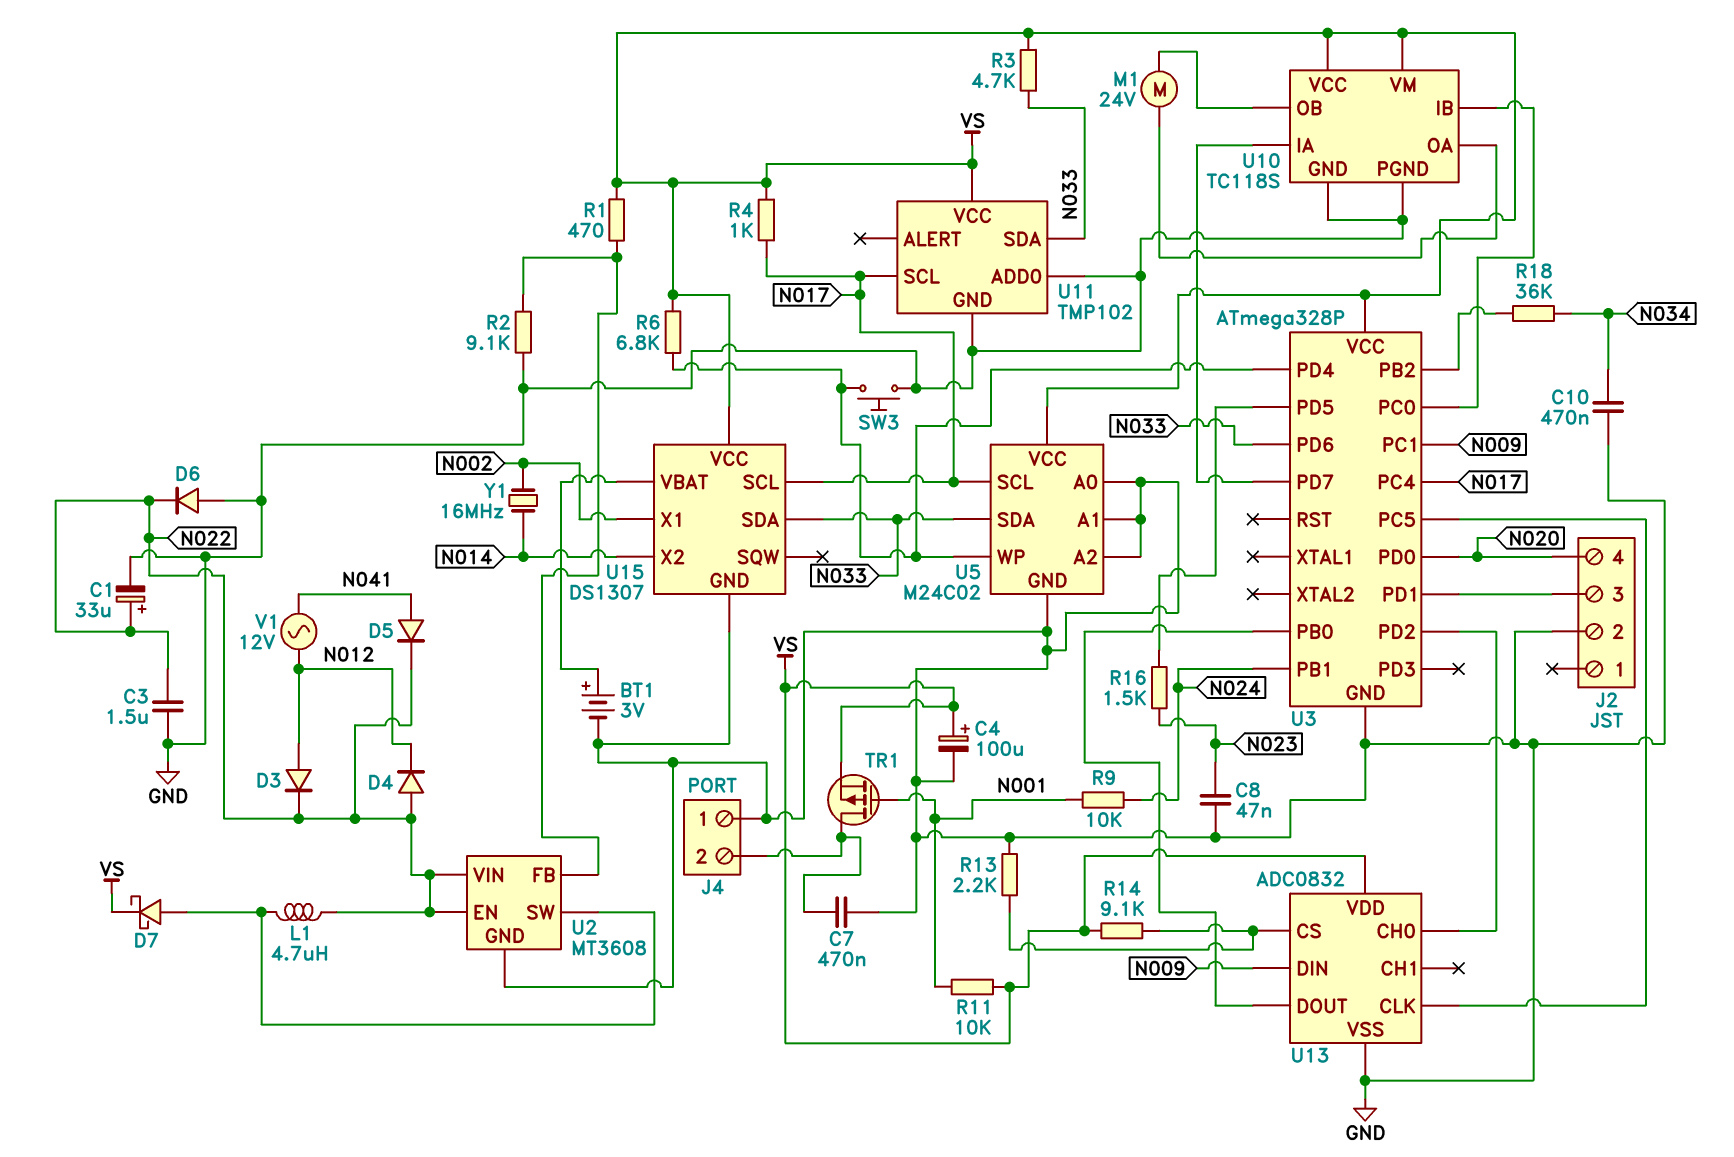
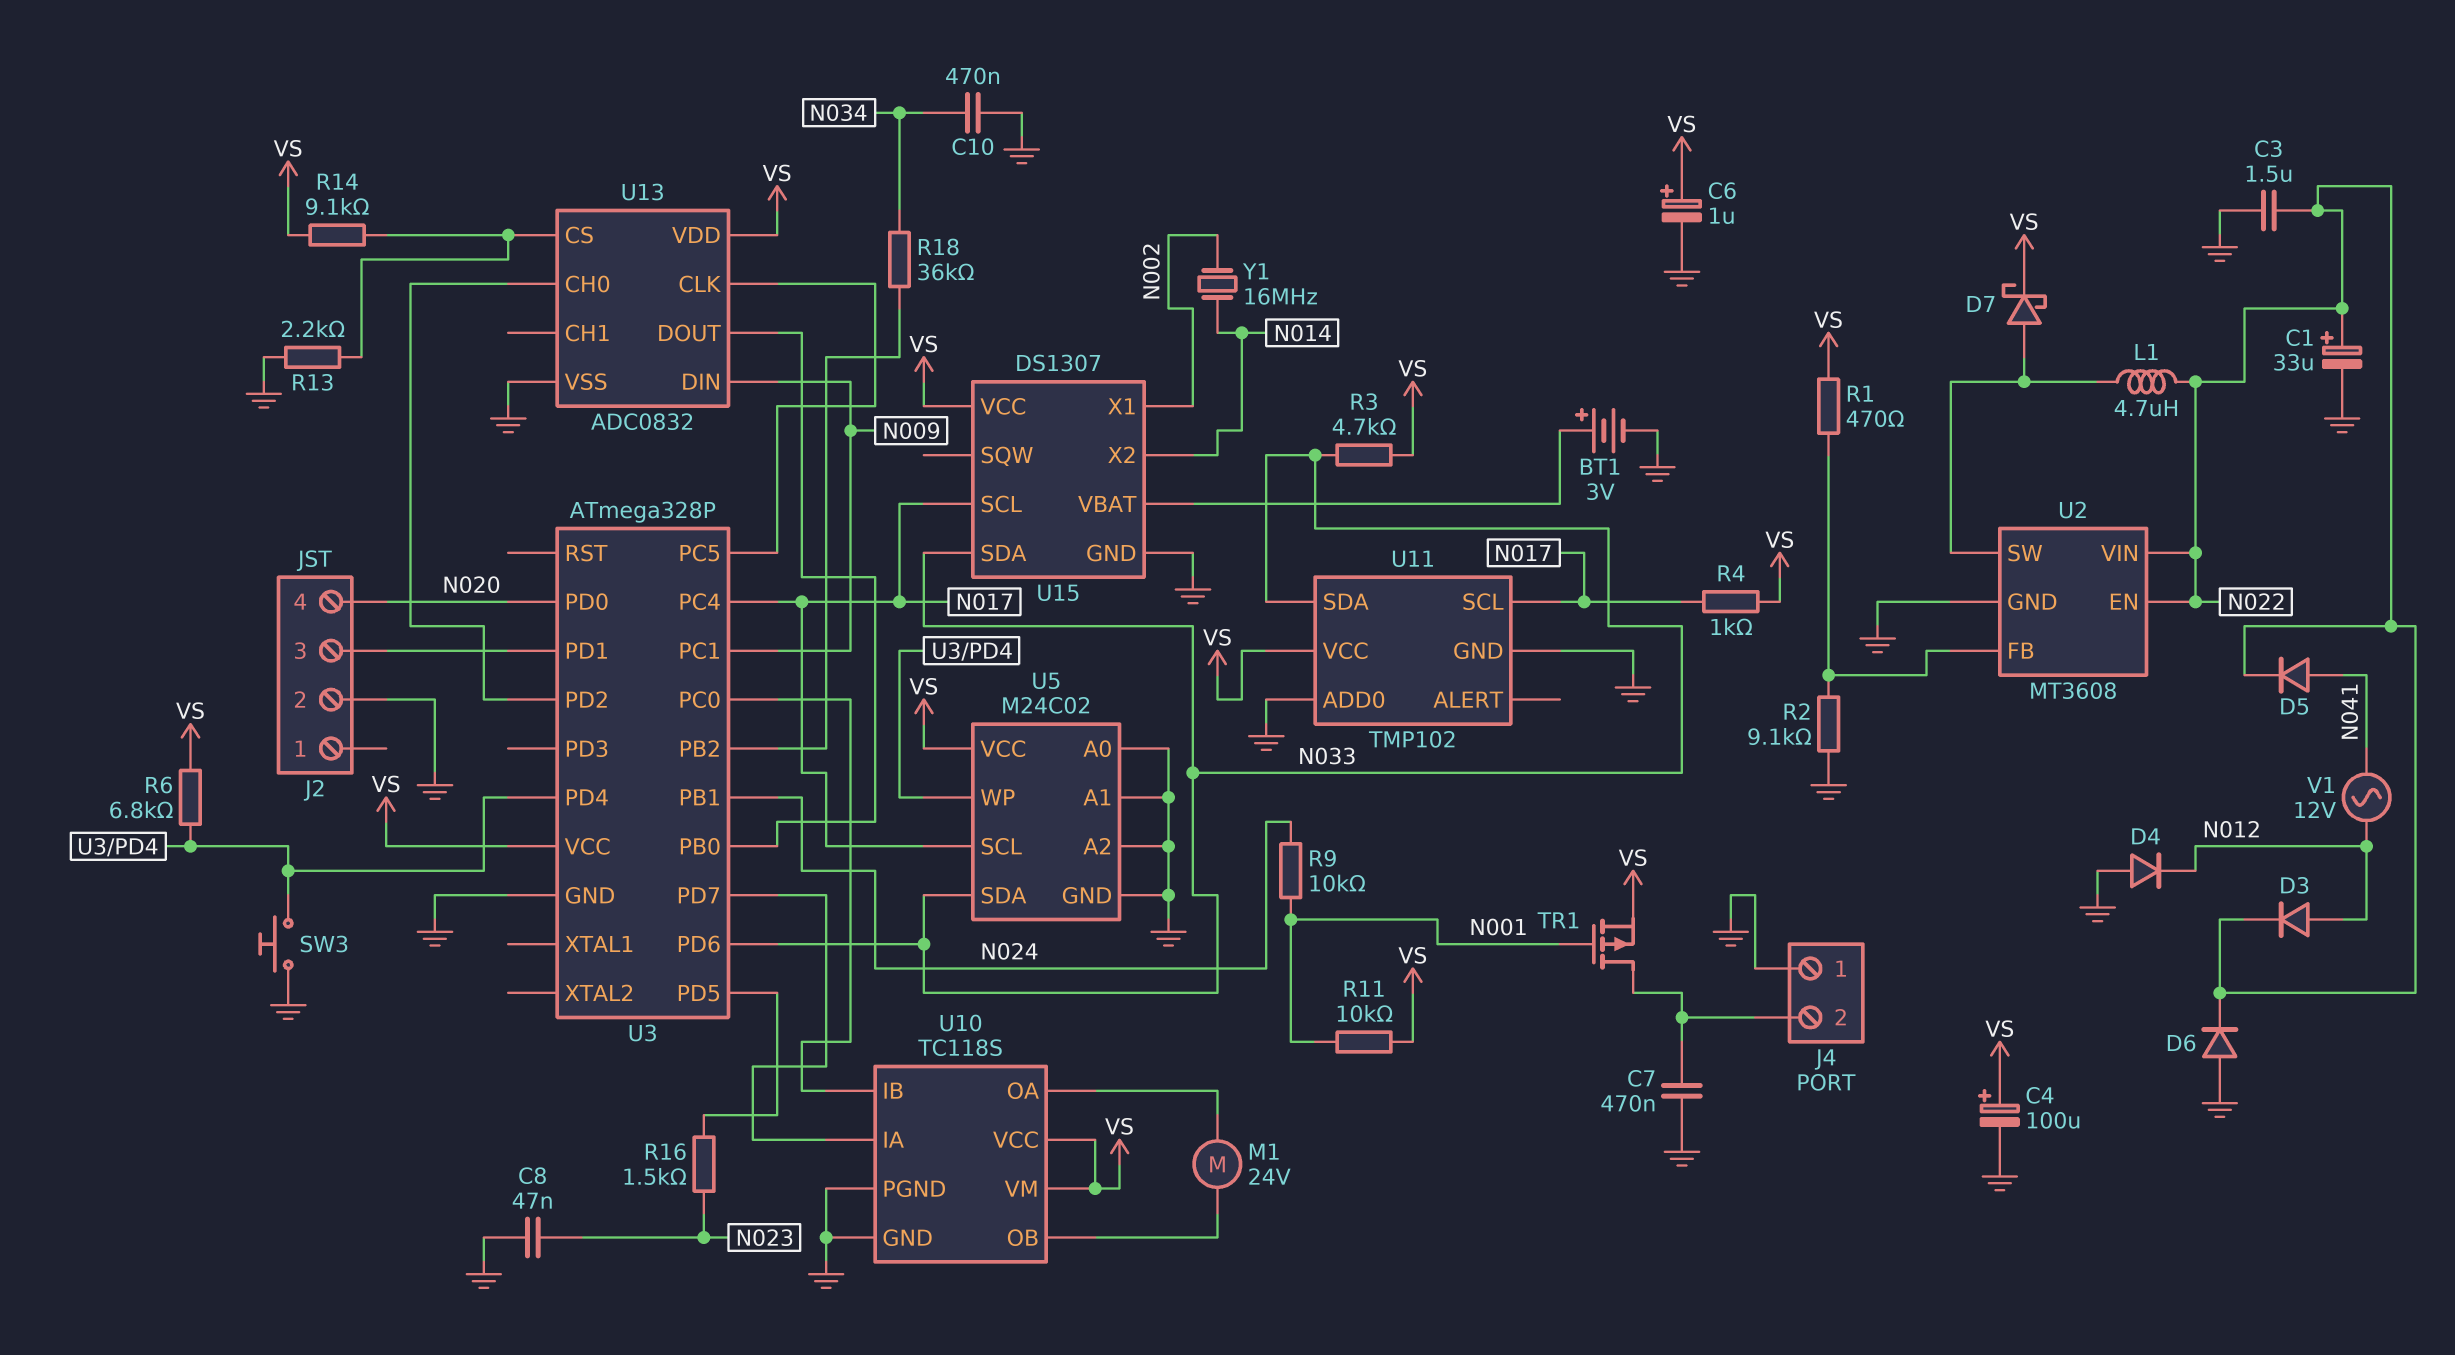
C6: none -> 1uF (plus VS, minus GND)
D4: diode (A N022, K N012) -> diode (A GND, K N012)

